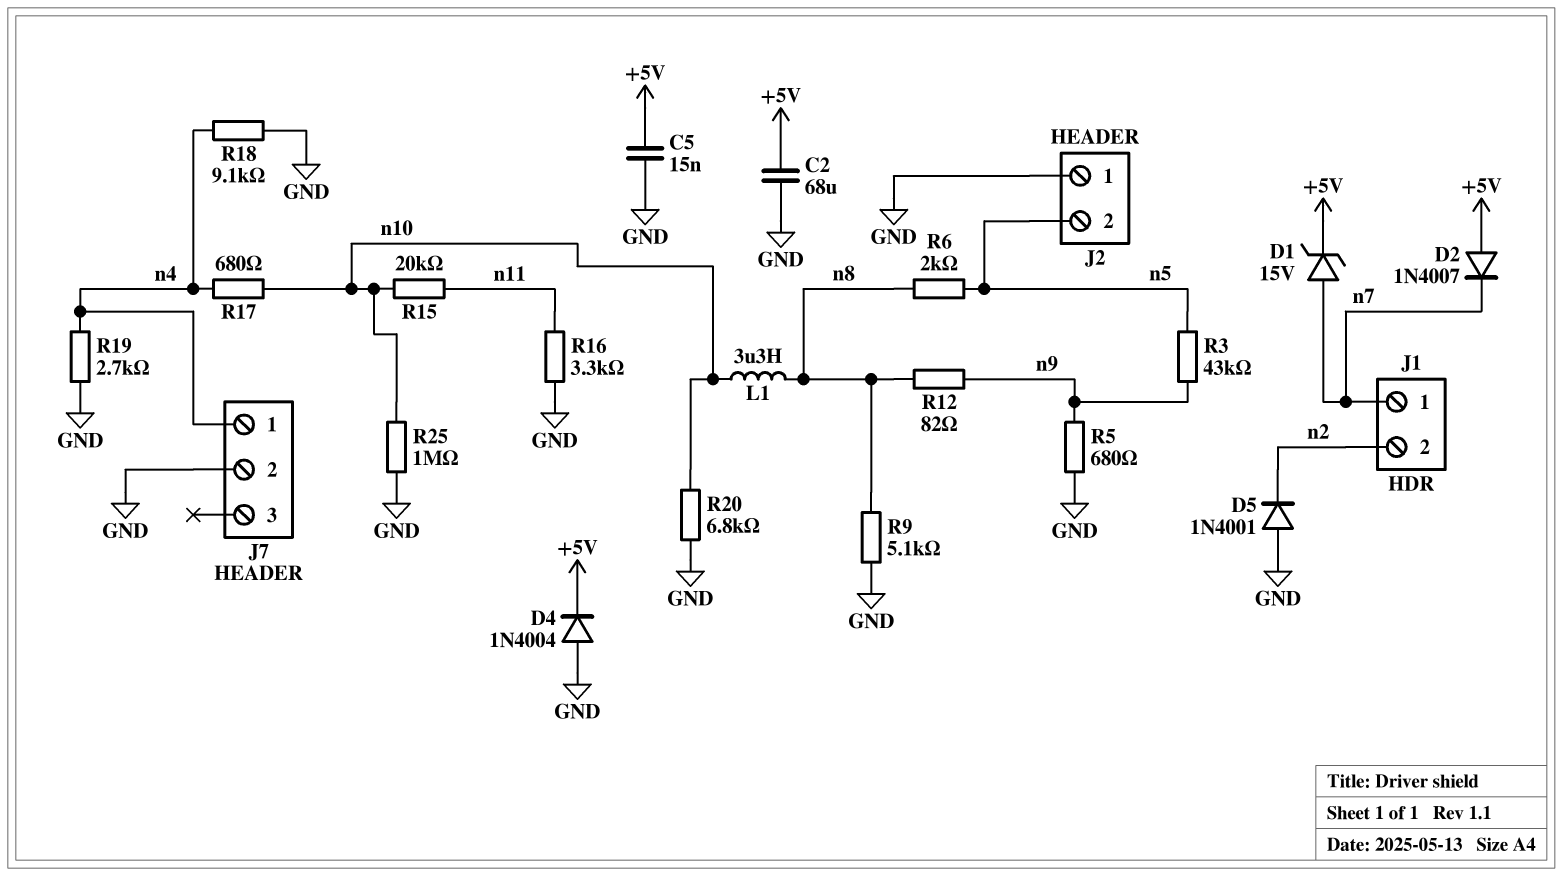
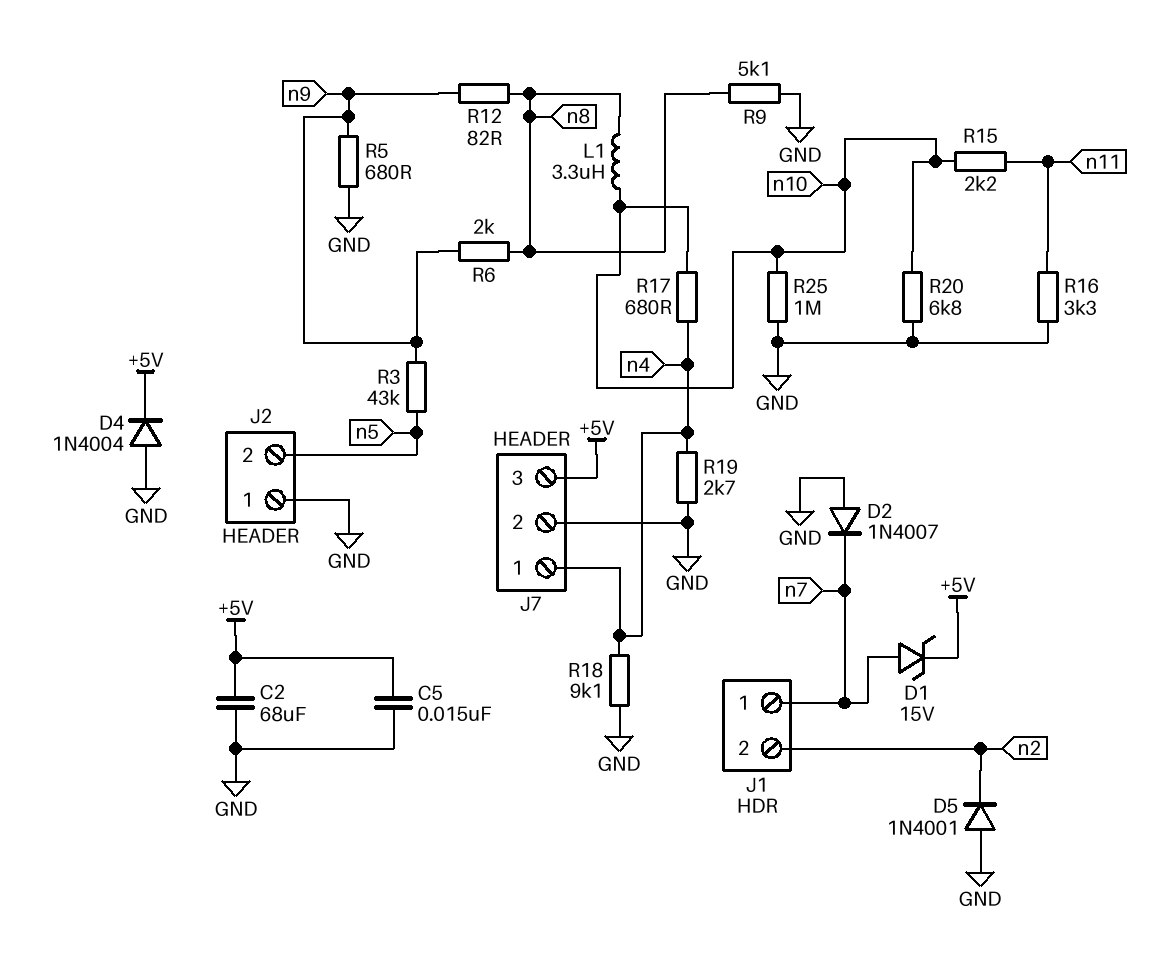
D2: diode 1N4007 (A +5V, K n7) -> diode 1N4007 (A GND, K n7)
J7 pin 3: none -> +5V
R6: 2k (n5, n8) -> 2k (n8, n9)
R15: 20k (n10, n11) -> 2.2k (n10, n11)

